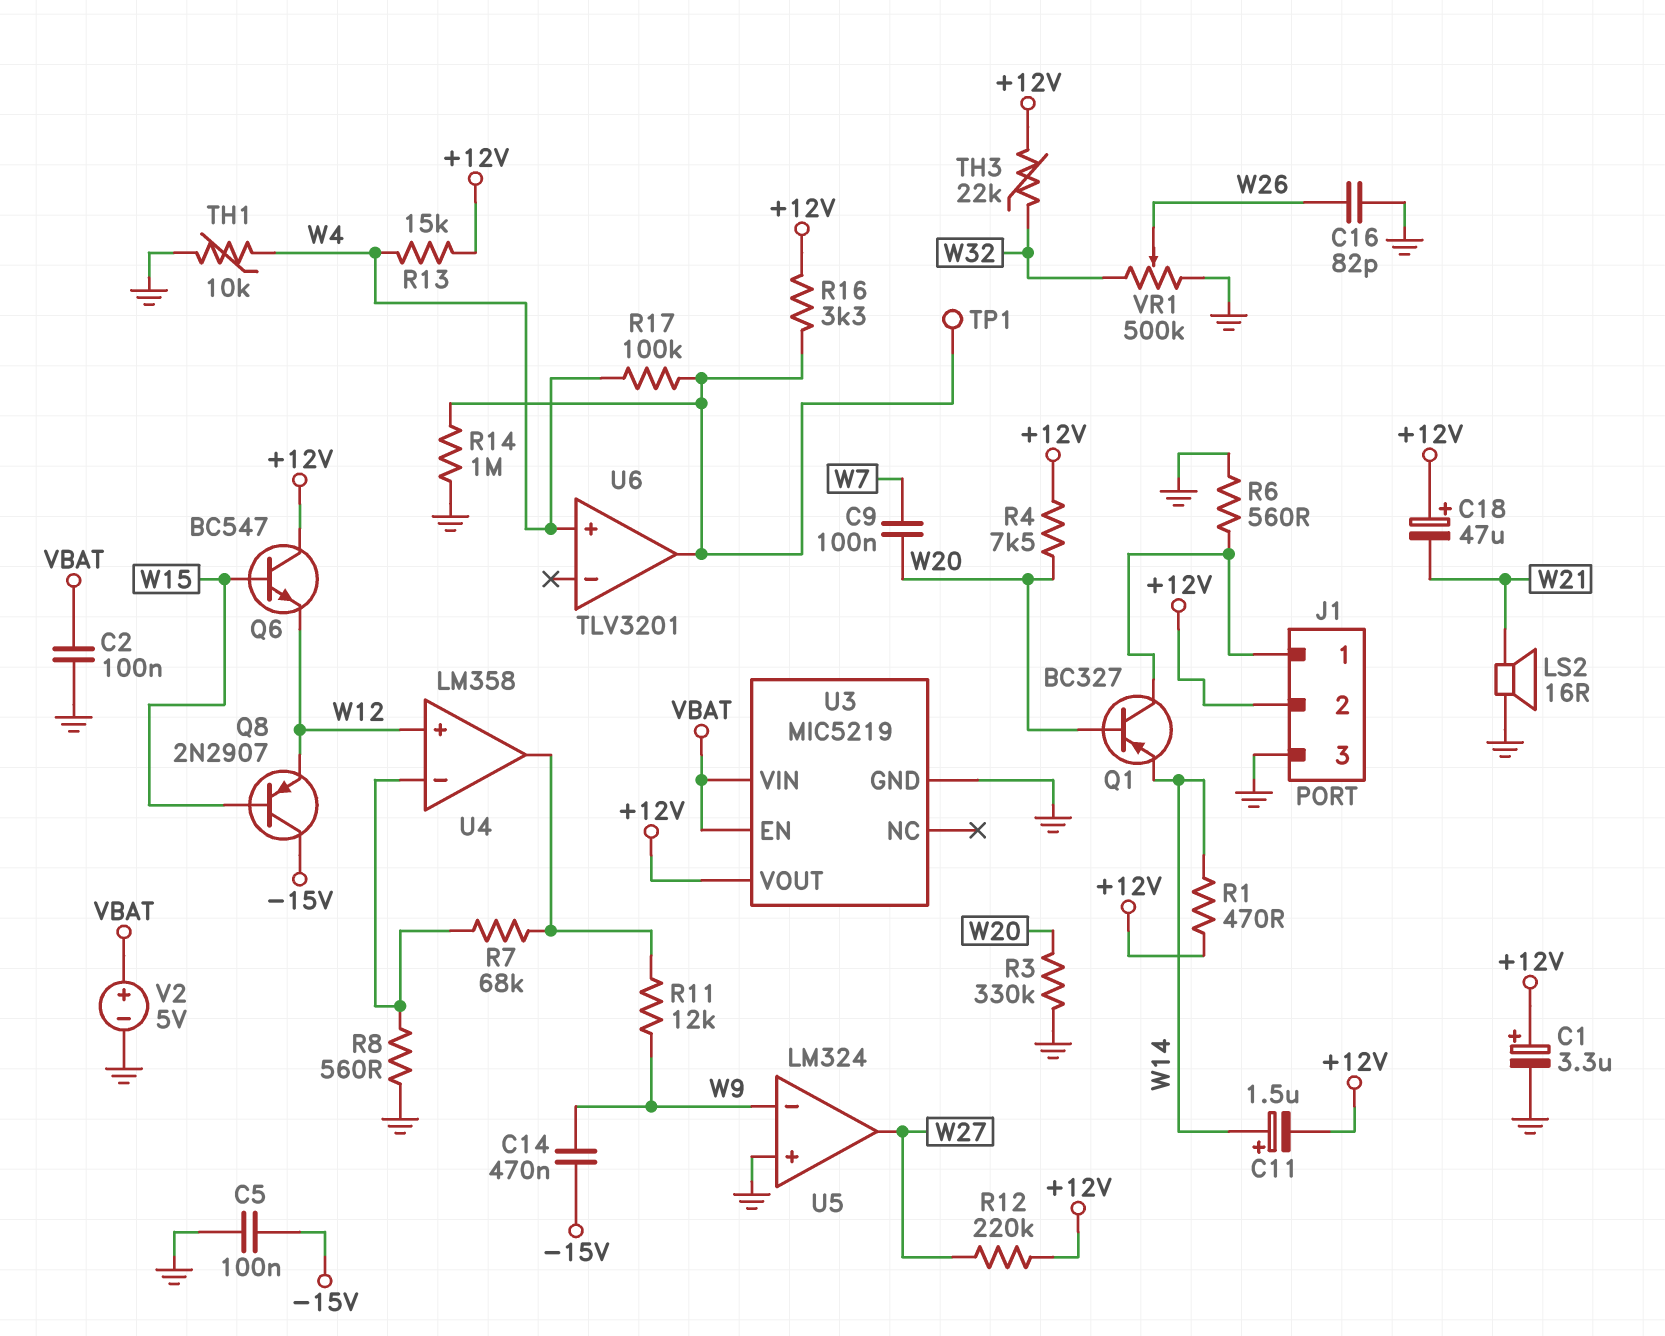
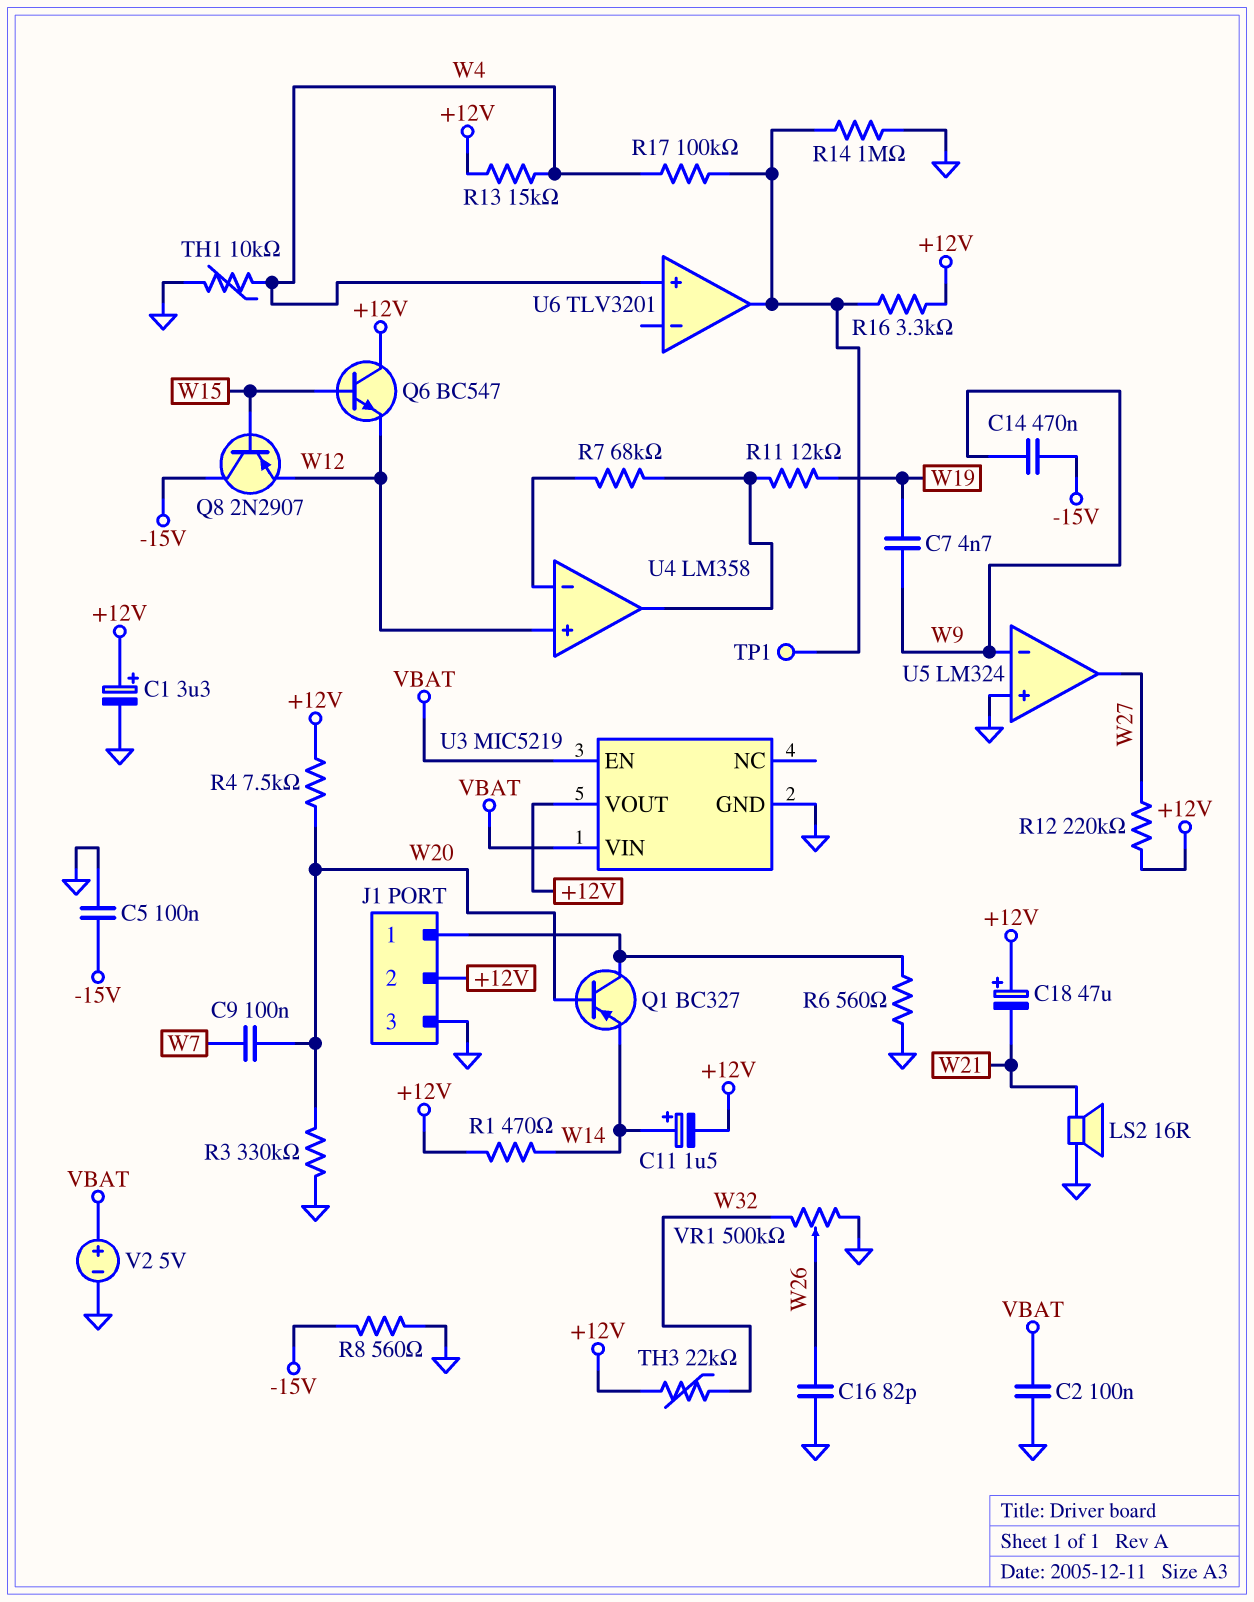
C7: none -> 4.7nF (W9, W19)
R8: 560 (GND, U4/in-) -> 560 (-15V, GND)
R11: 12k (U4/out, W9) -> 12k (U4/out, W19)

